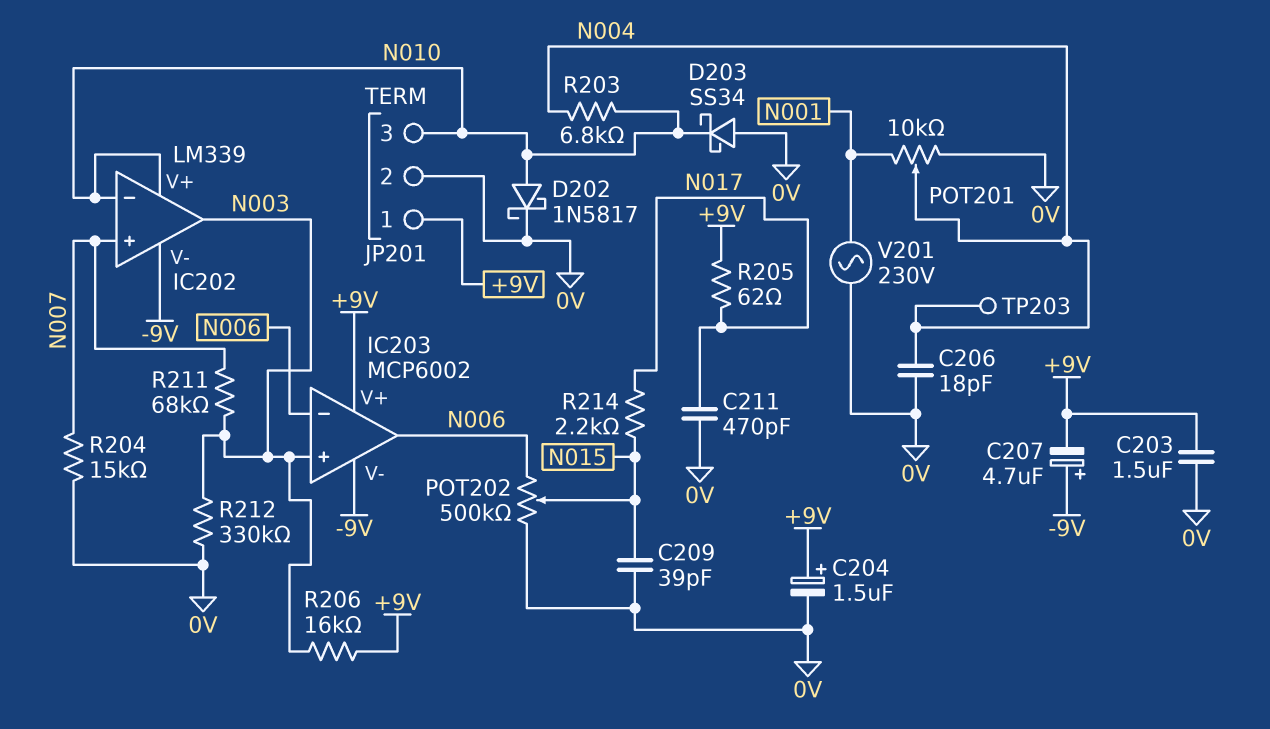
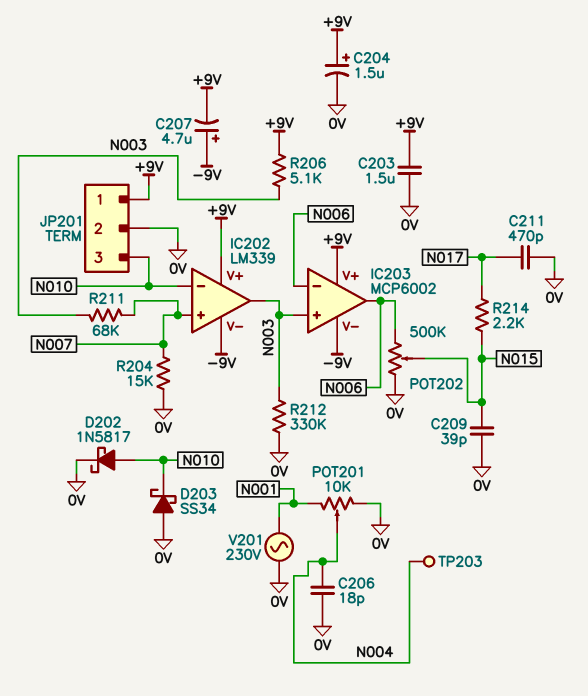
IC202 pin V+: N010 -> +9V
R203: 6.8k (N004, N010) -> none
R205: 62 (+9V, N017) -> none
R206: 16k (+9V, N003) -> 5.1k (+9V, N003)

